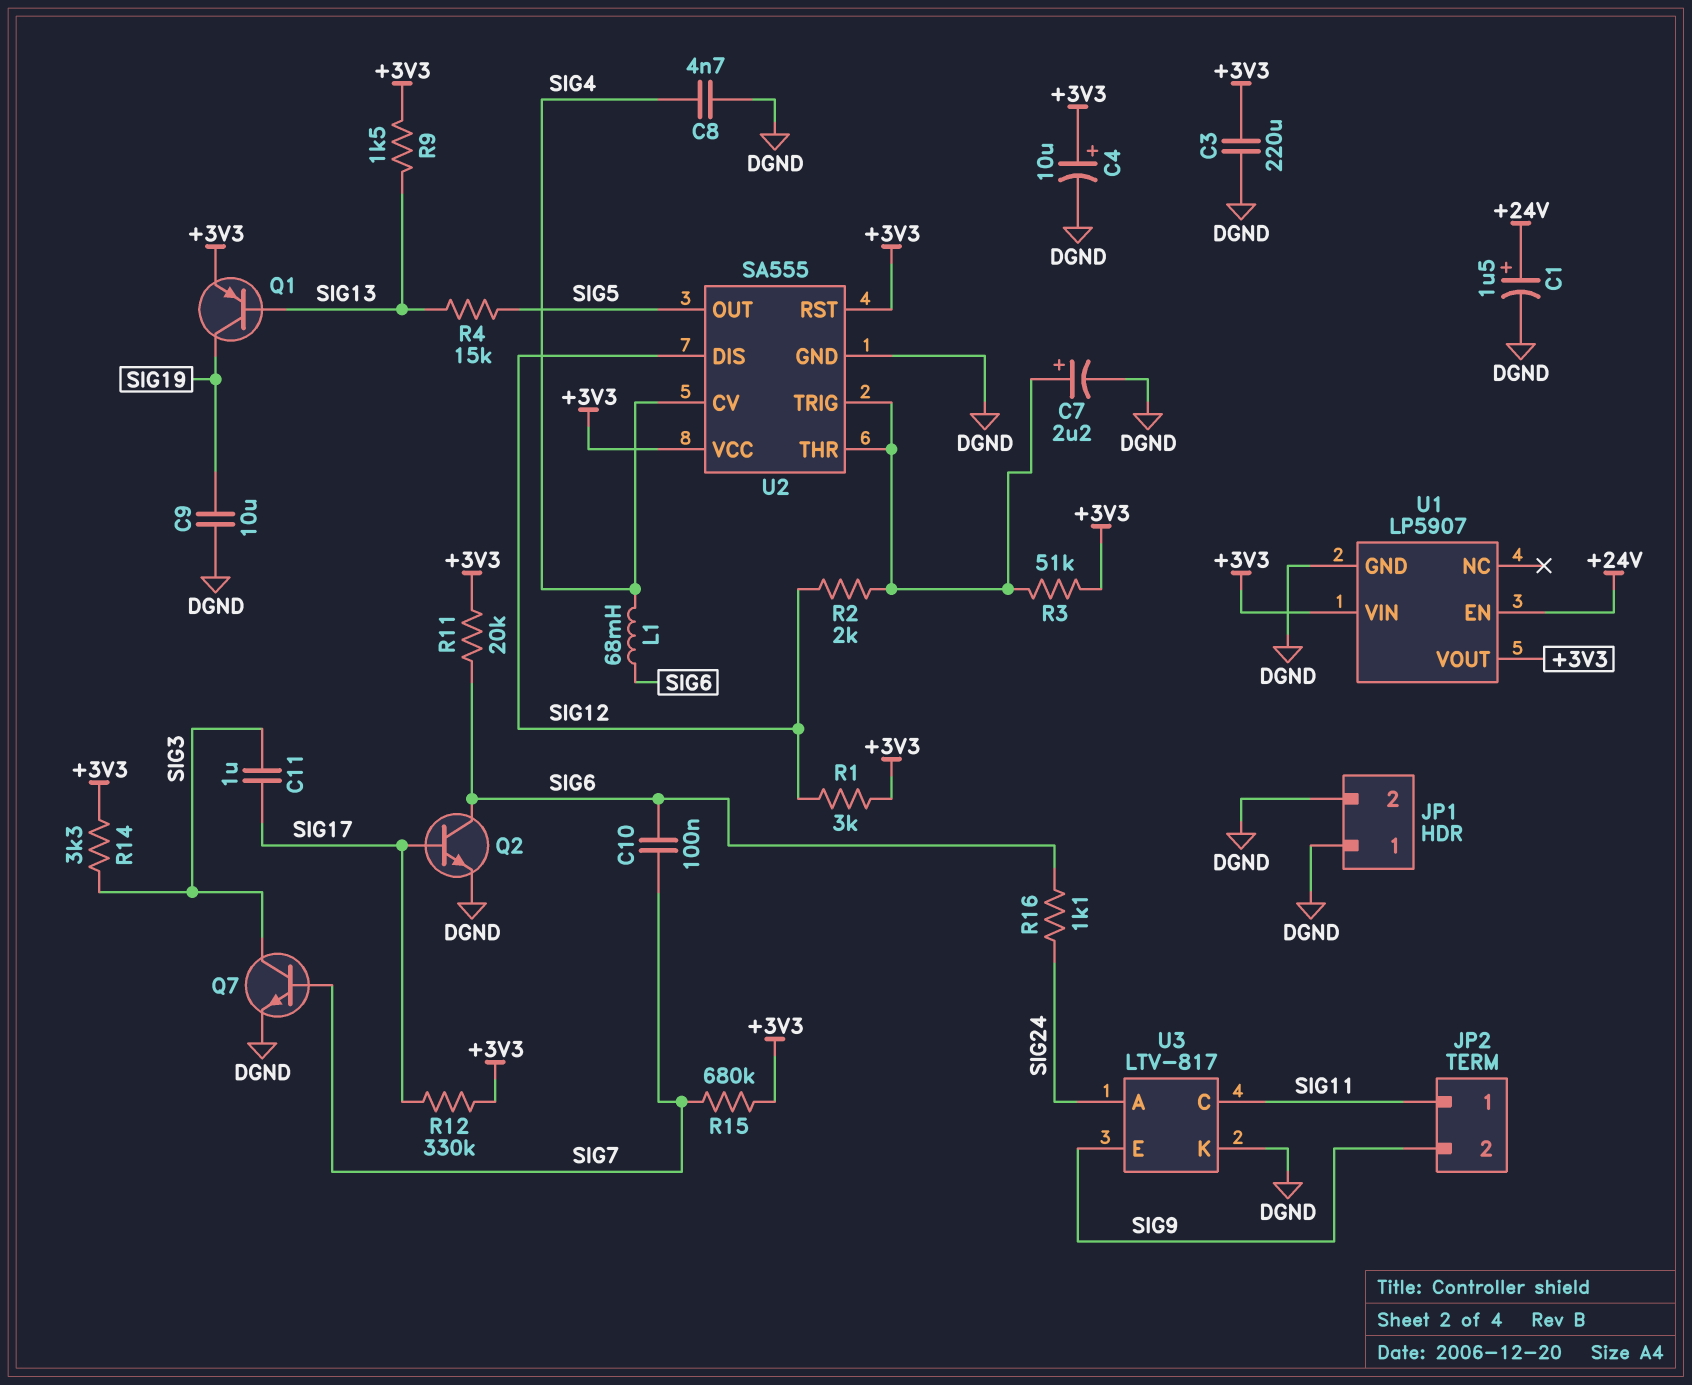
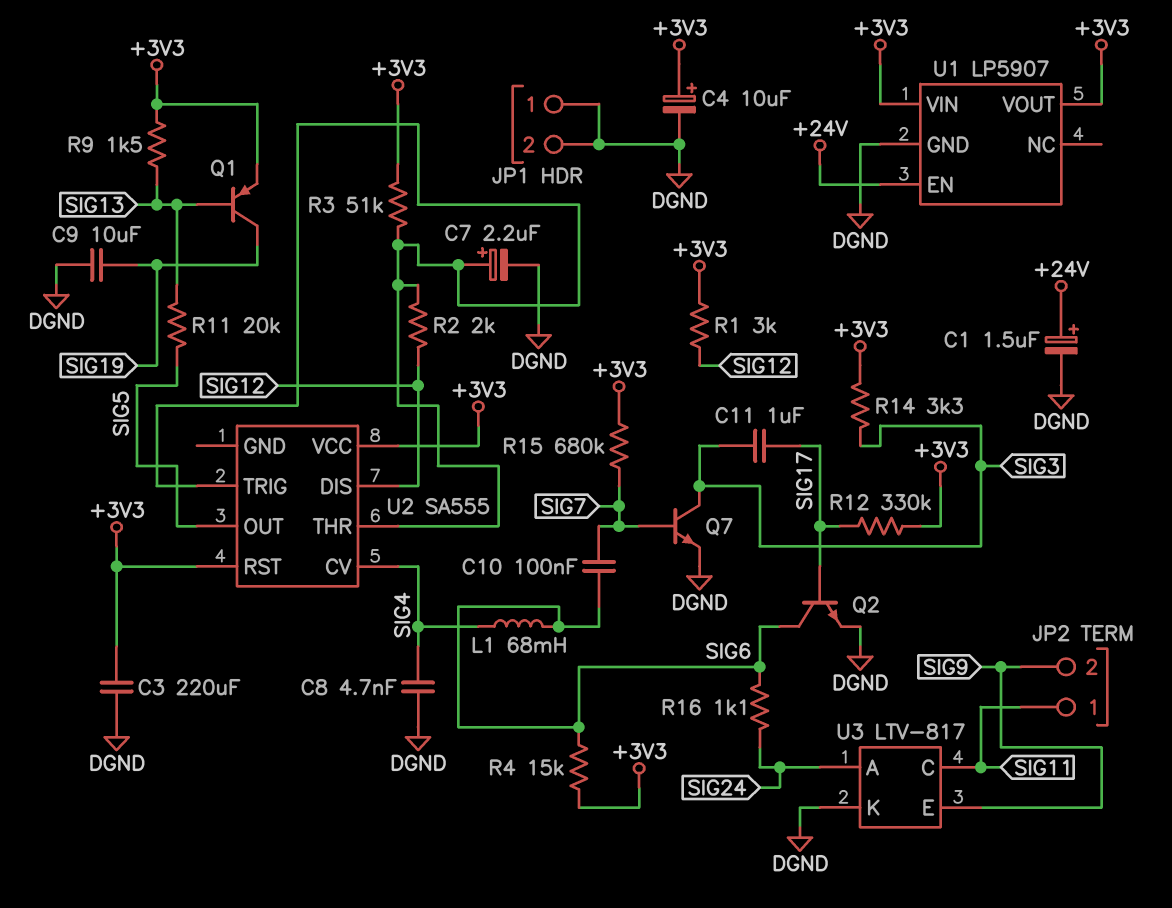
R4: 15k (SIG5, SIG13) -> 15k (+3V3, SIG6)
R11: 20k (+3V3, SIG6) -> 20k (SIG5, SIG13)
U2 pin GND: DGND -> none

